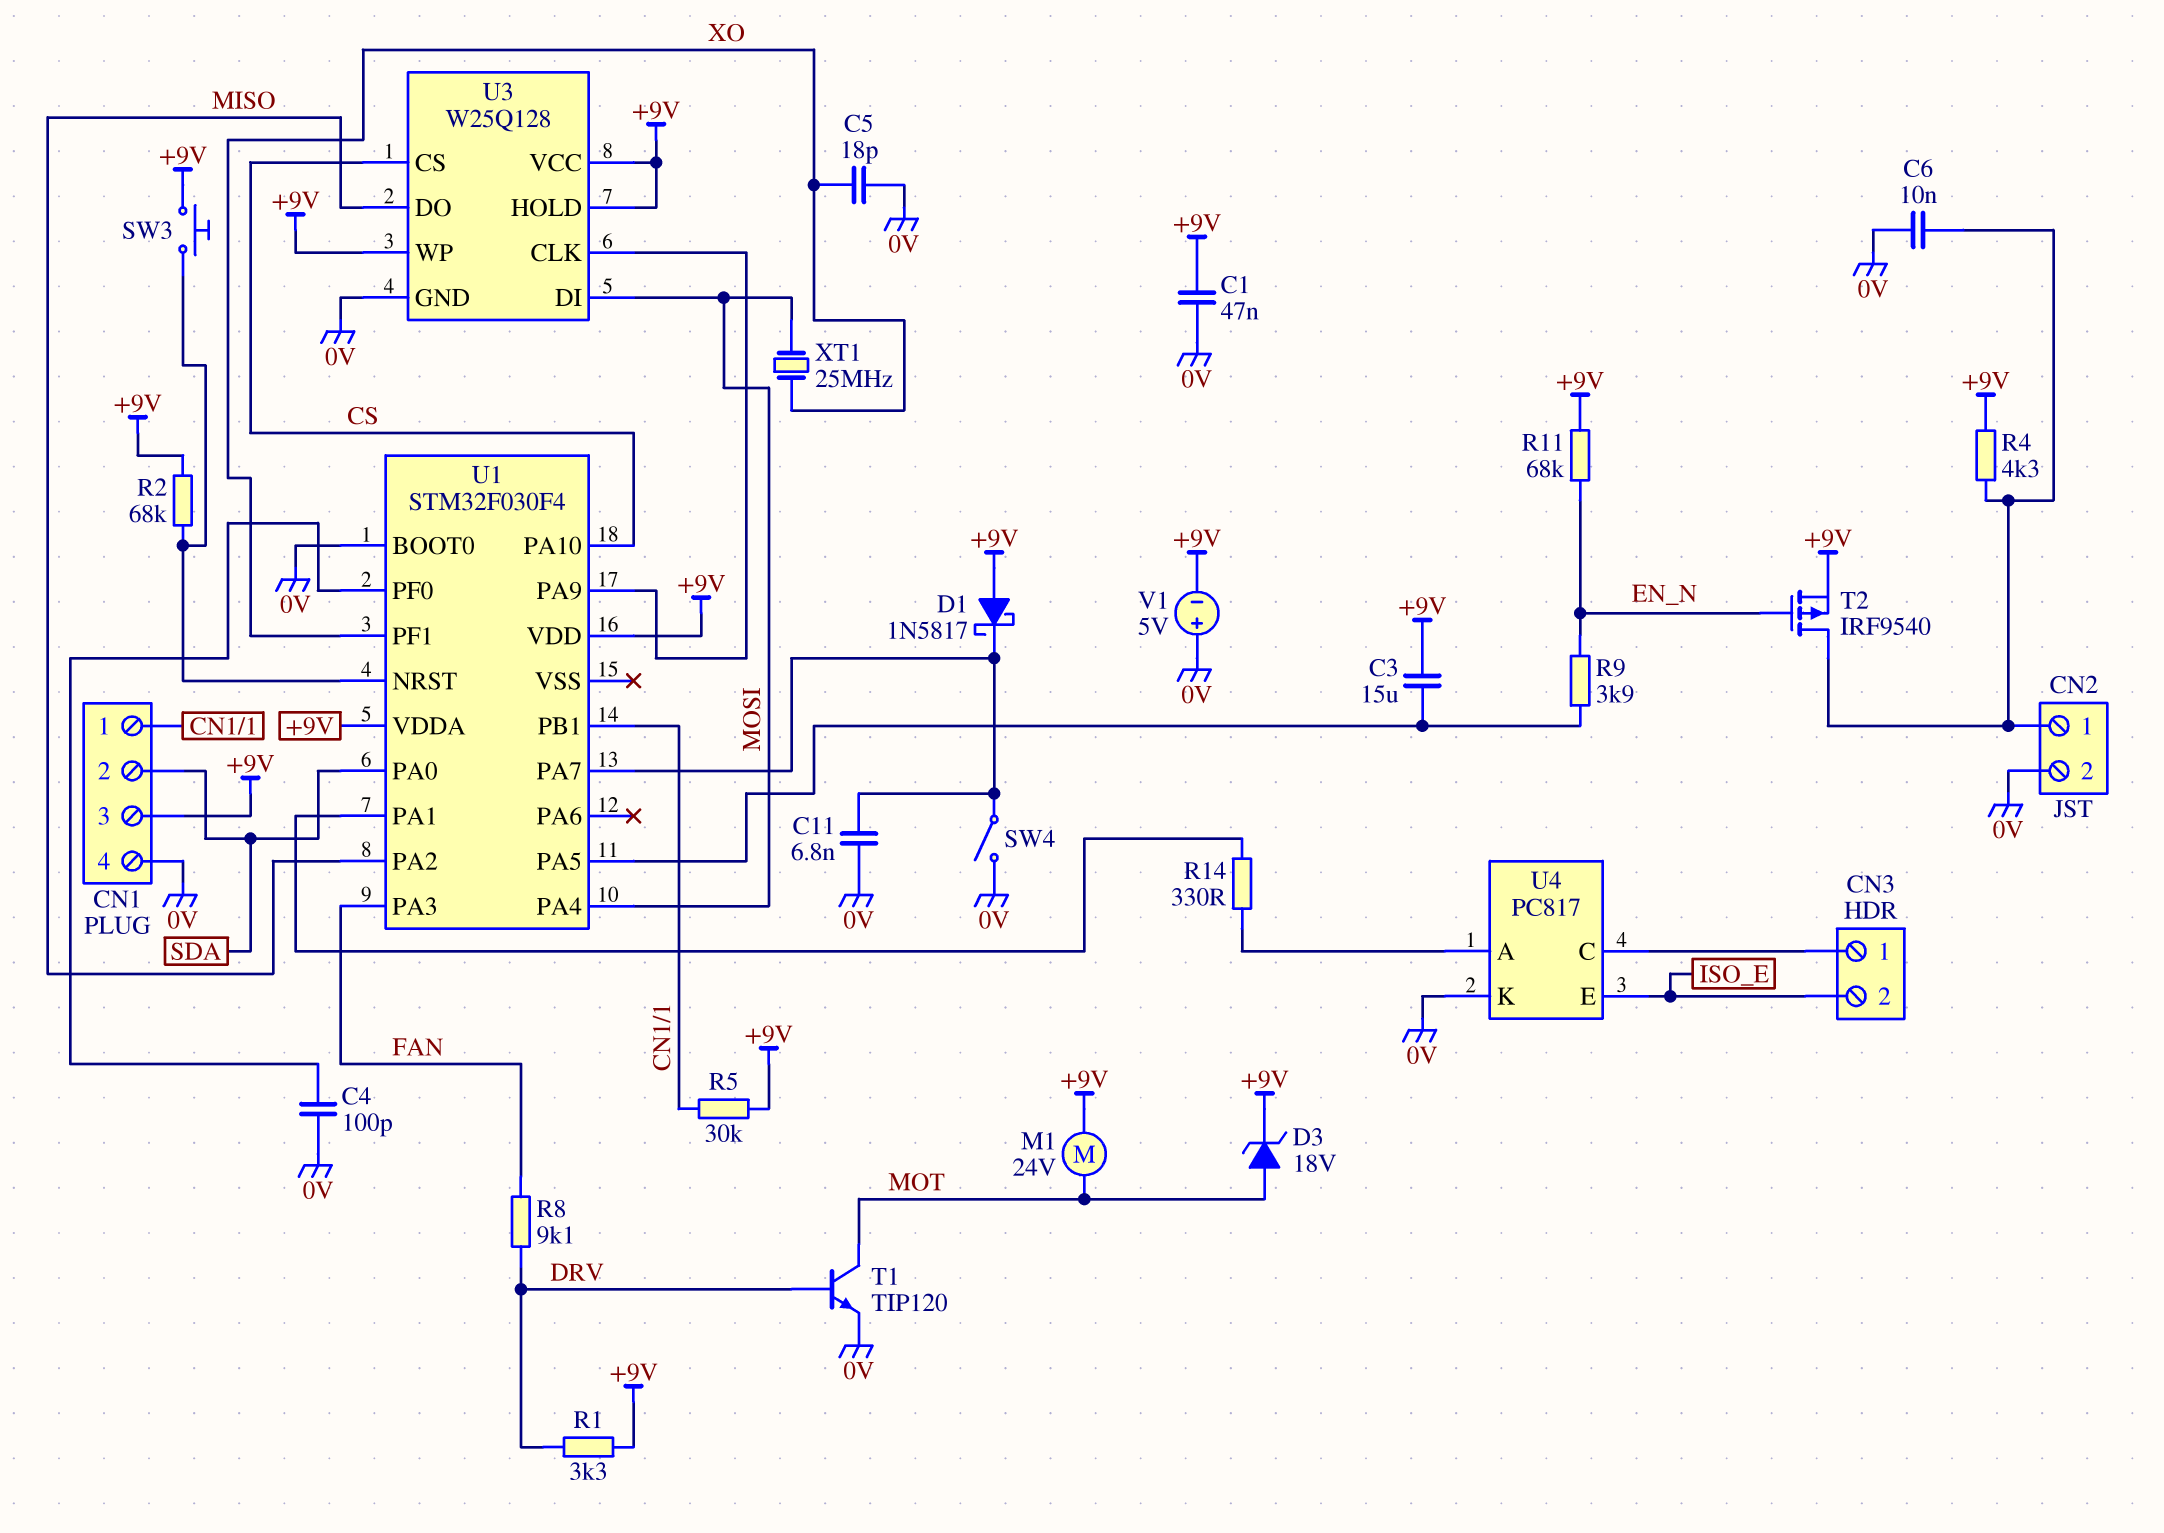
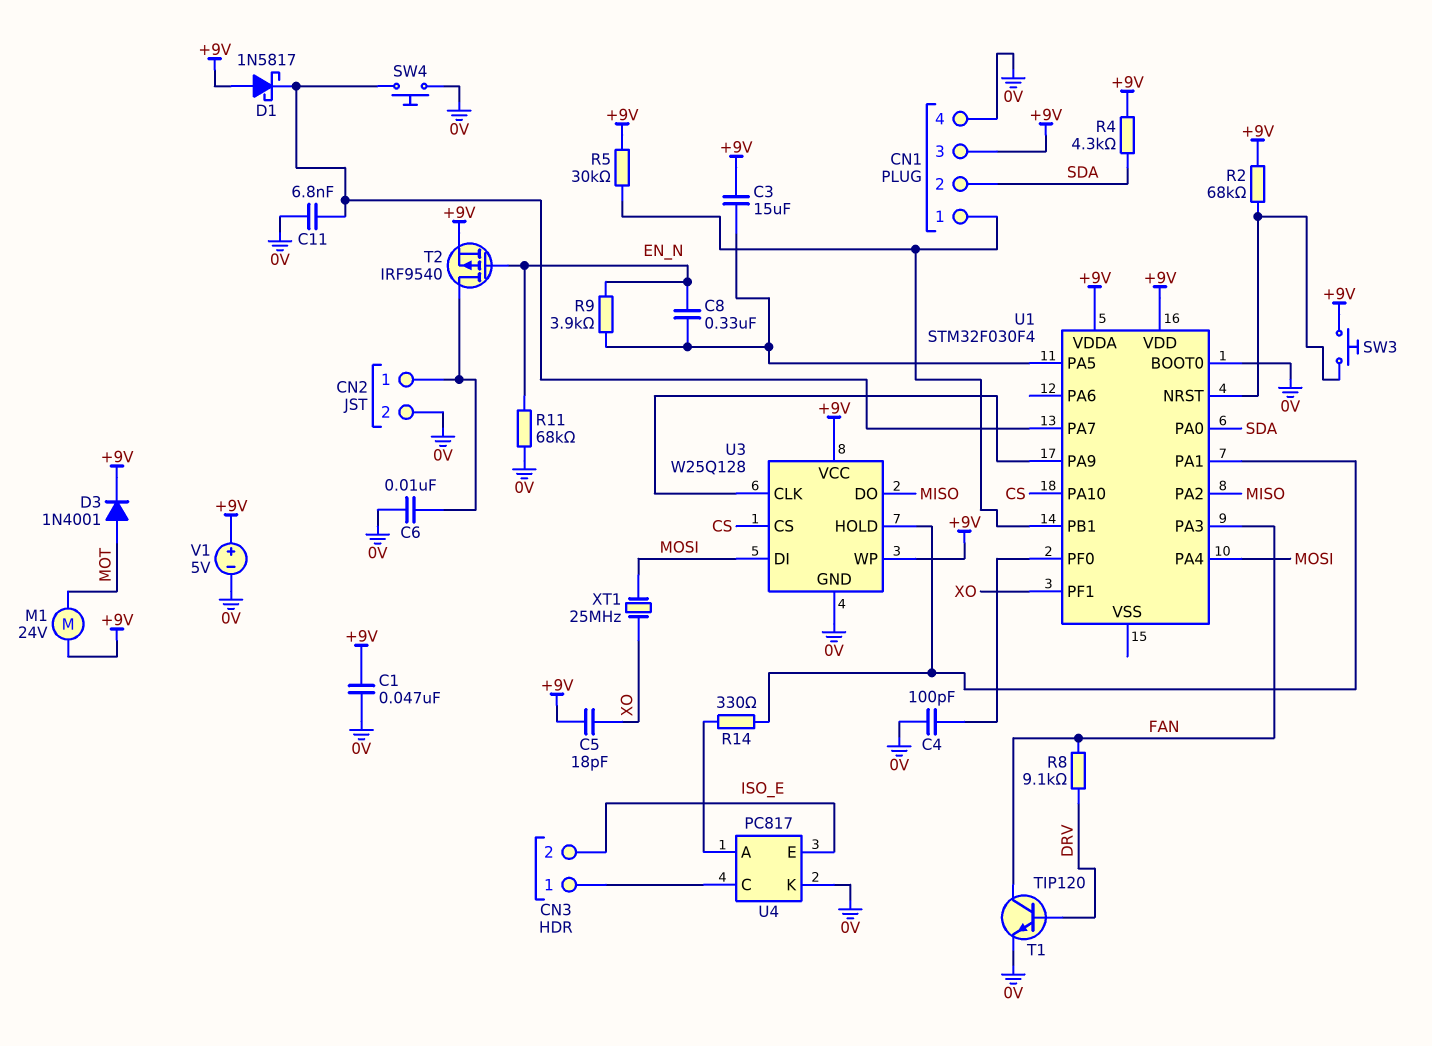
C5: 18pF (0V, XO) -> 18pF (+9V, XO)
C8: none -> 330nF (EN_N, U1/PA5)
D3: zener 18V (A MOT, K +9V) -> diode 1N4001 (A MOT, K +9V)
R1: 3.3k (+9V, DRV) -> none
R4: 4.3k (+9V, CN2/1) -> 4.3k (+9V, SDA)
R11: 68k (+9V, EN_N) -> 68k (0V, EN_N)
SW4: switch (0V, U1/PA7) -> button (0V, U1/PA7)
T1: NPN TIP120 (B DRV, C MOT, E 0V) -> NPN TIP120 (B DRV, C FAN, E 0V)
U3 pin HOLD: +9V -> U1/PA1
V1: 5V (plus 0V, minus +9V) -> 5V (plus +9V, minus 0V)

